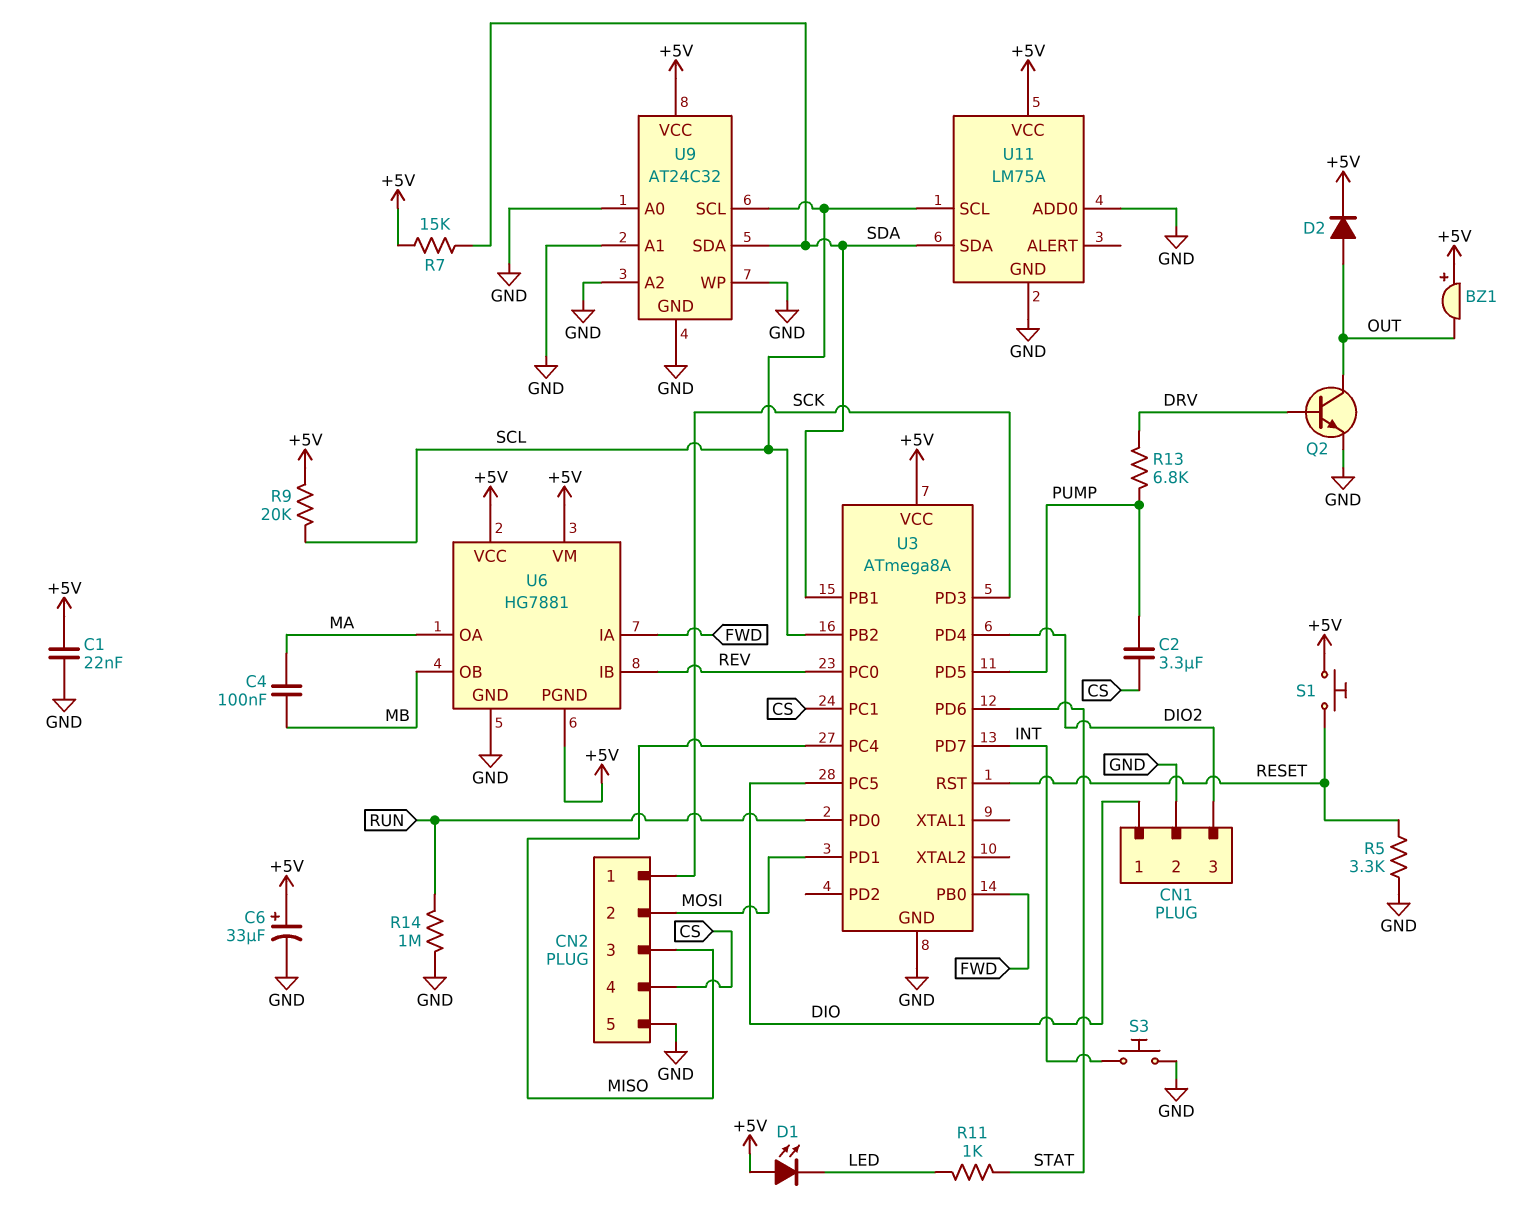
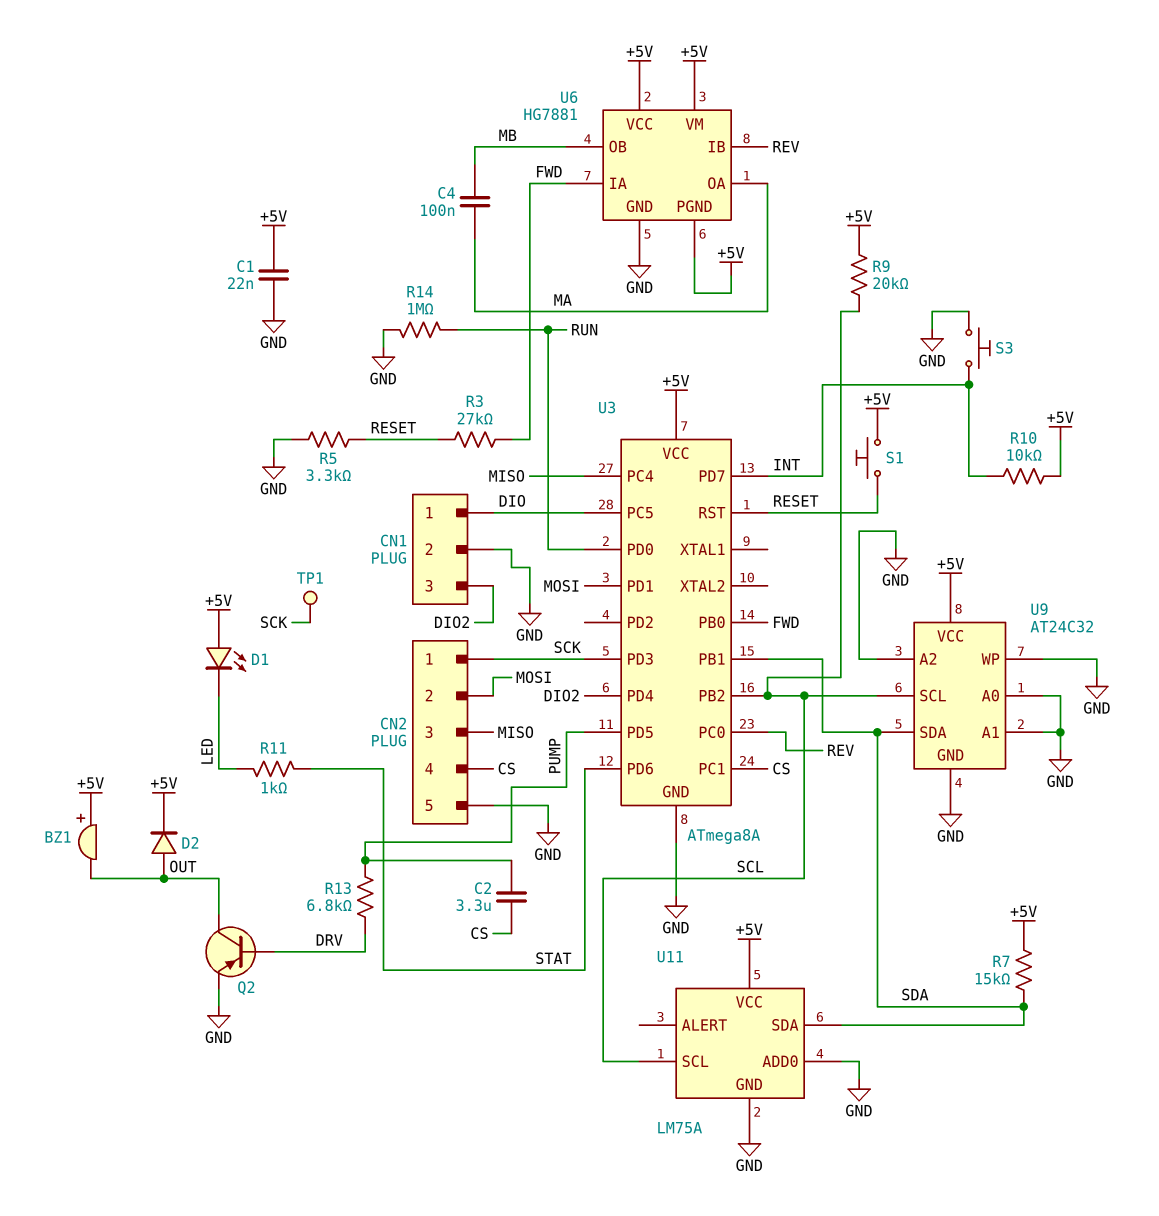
C6: 33uF (plus +5V, minus GND) -> none
Q2: NPN (B DRV, C OUT, E GND) -> PNP (B DRV, C OUT, E GND)
R3: none -> 27k (FWD, RESET)
R10: none -> 10k (+5V, INT)
TP1: none -> test point (SCK)

